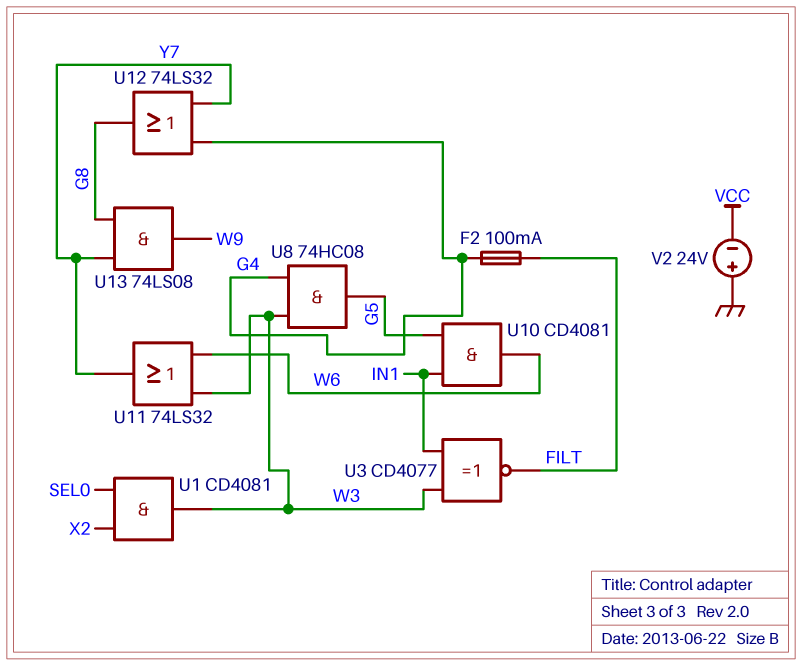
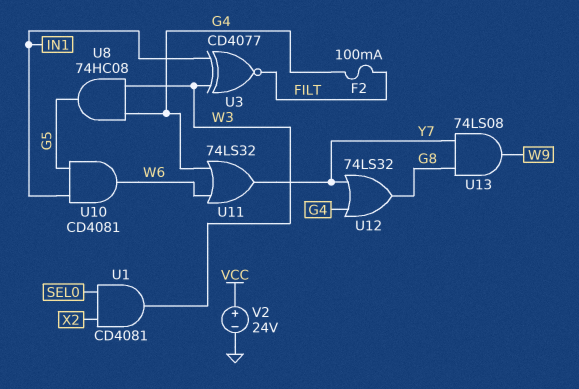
U11: OR 74LS32 (in W3, in W6, out Y7) -> OR 74LS32 (in G4, in W6, out Y7)
V2: 24V (plus GND, minus VCC) -> 24V (plus VCC, minus GND)

